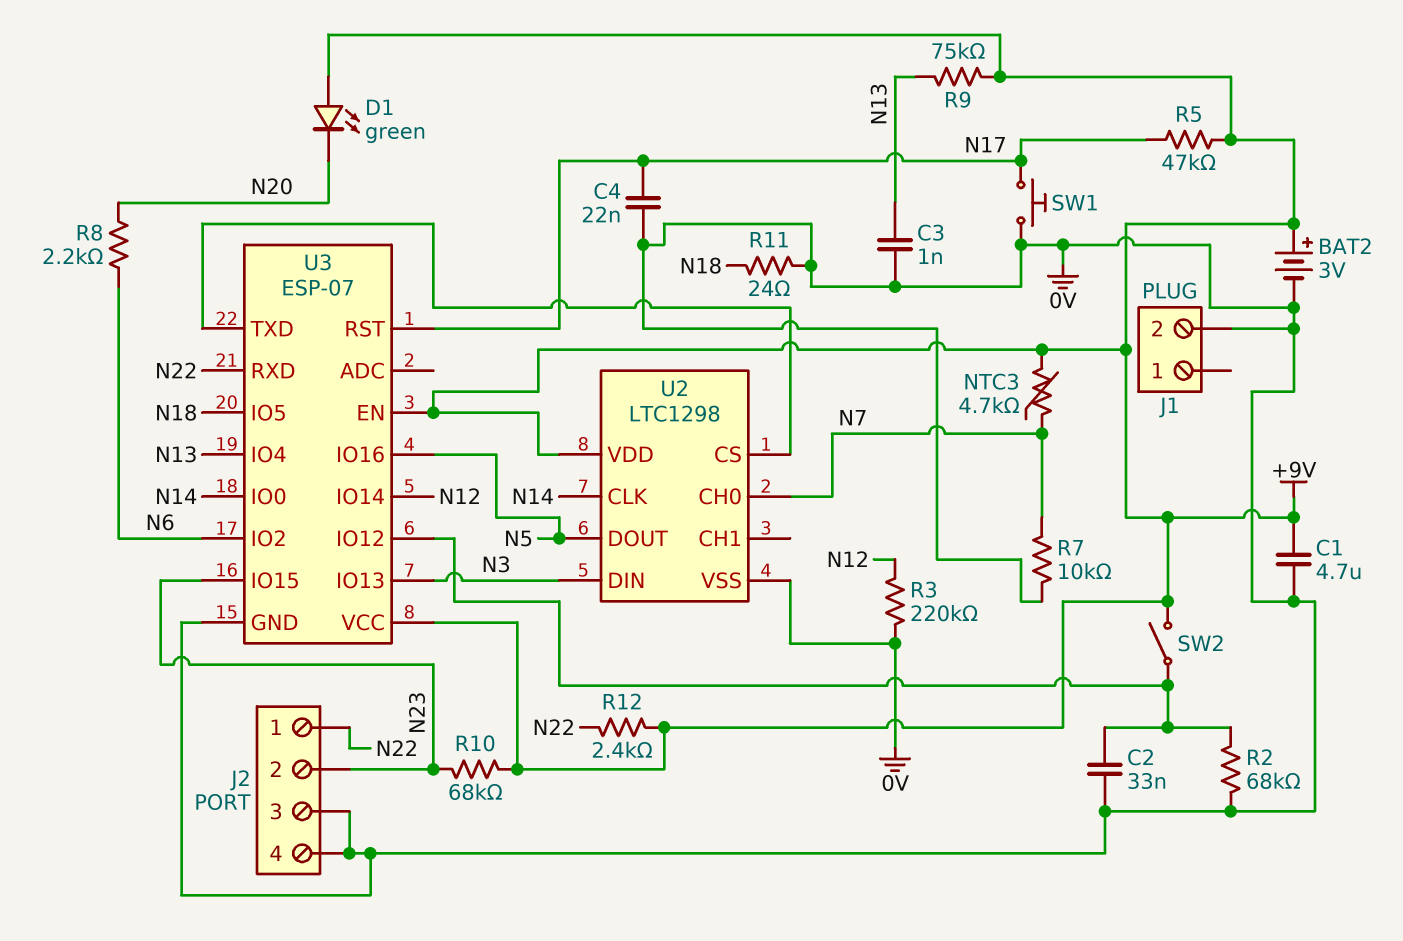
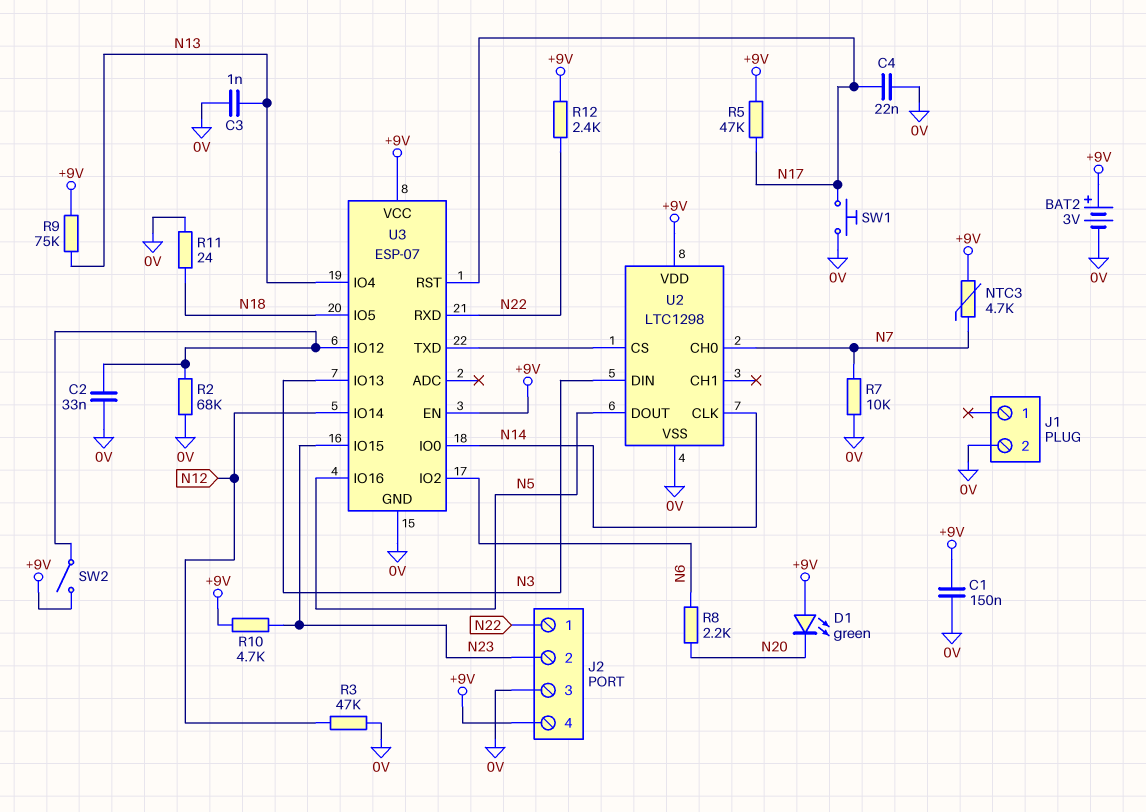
C1: 4.7uF (+9V, 0V) -> 150nF (+9V, 0V)
J2 pin 4: 0V -> +9V
R3: 220k (0V, N12) -> 47k (0V, N12)
R10: 68k (+9V, N23) -> 4.7k (+9V, N23)

